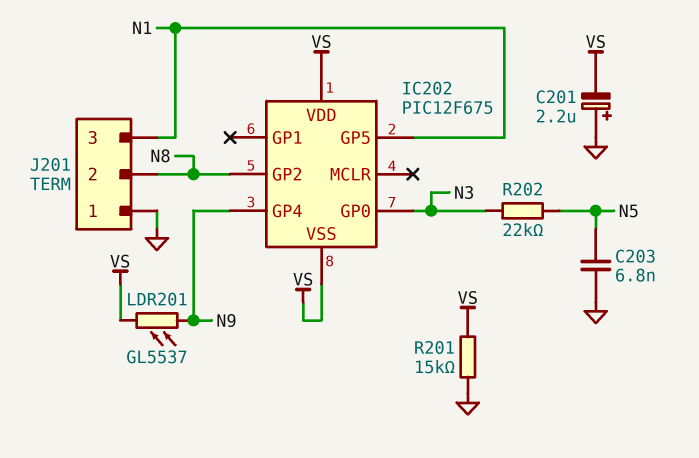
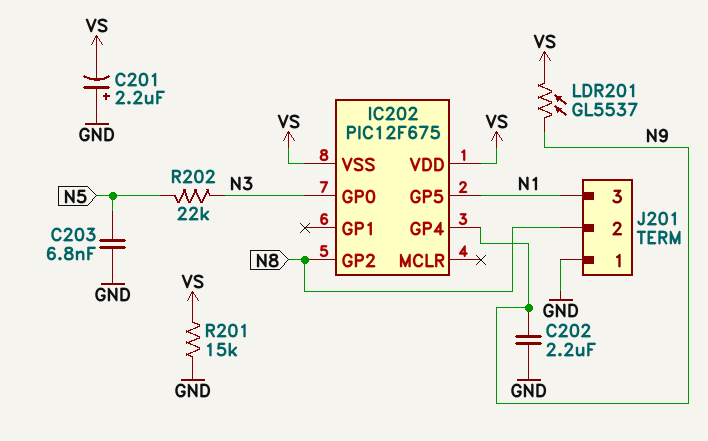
C202: none -> 2.2uF (GND, N9)

